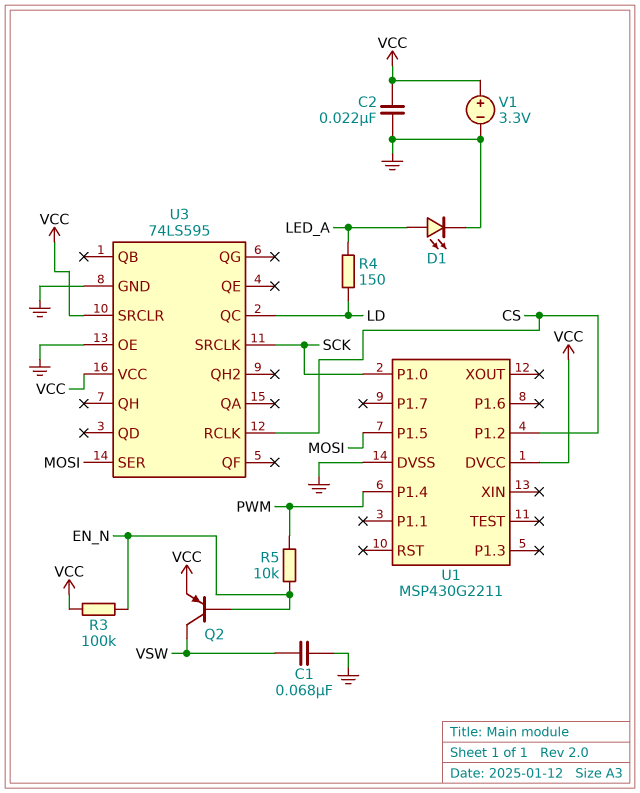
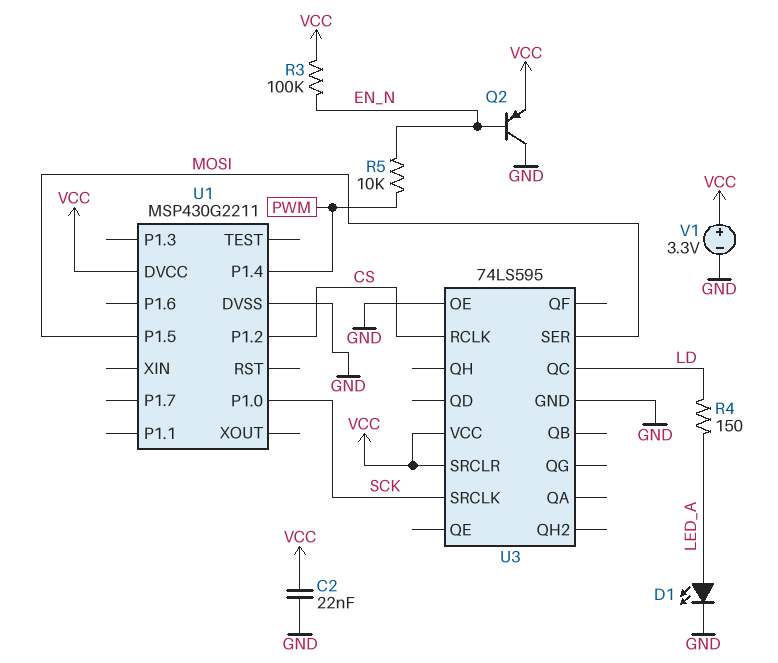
C1: 68nF (GND, VSW) -> none
Q2: PNP (B EN_N, C VSW, E VCC) -> PNP (B EN_N, C GND, E VCC)

